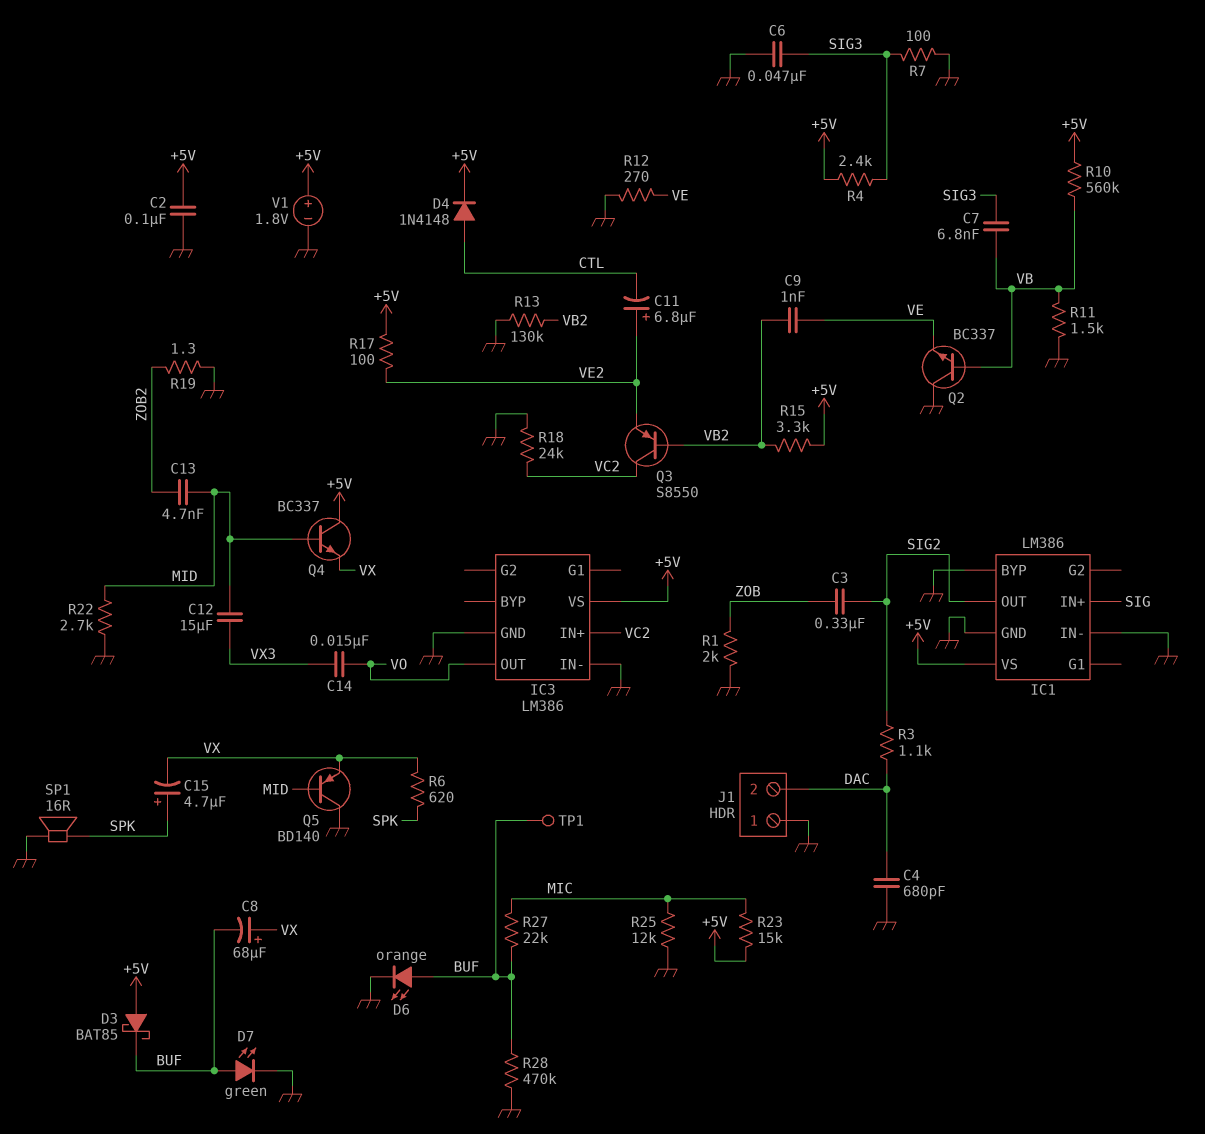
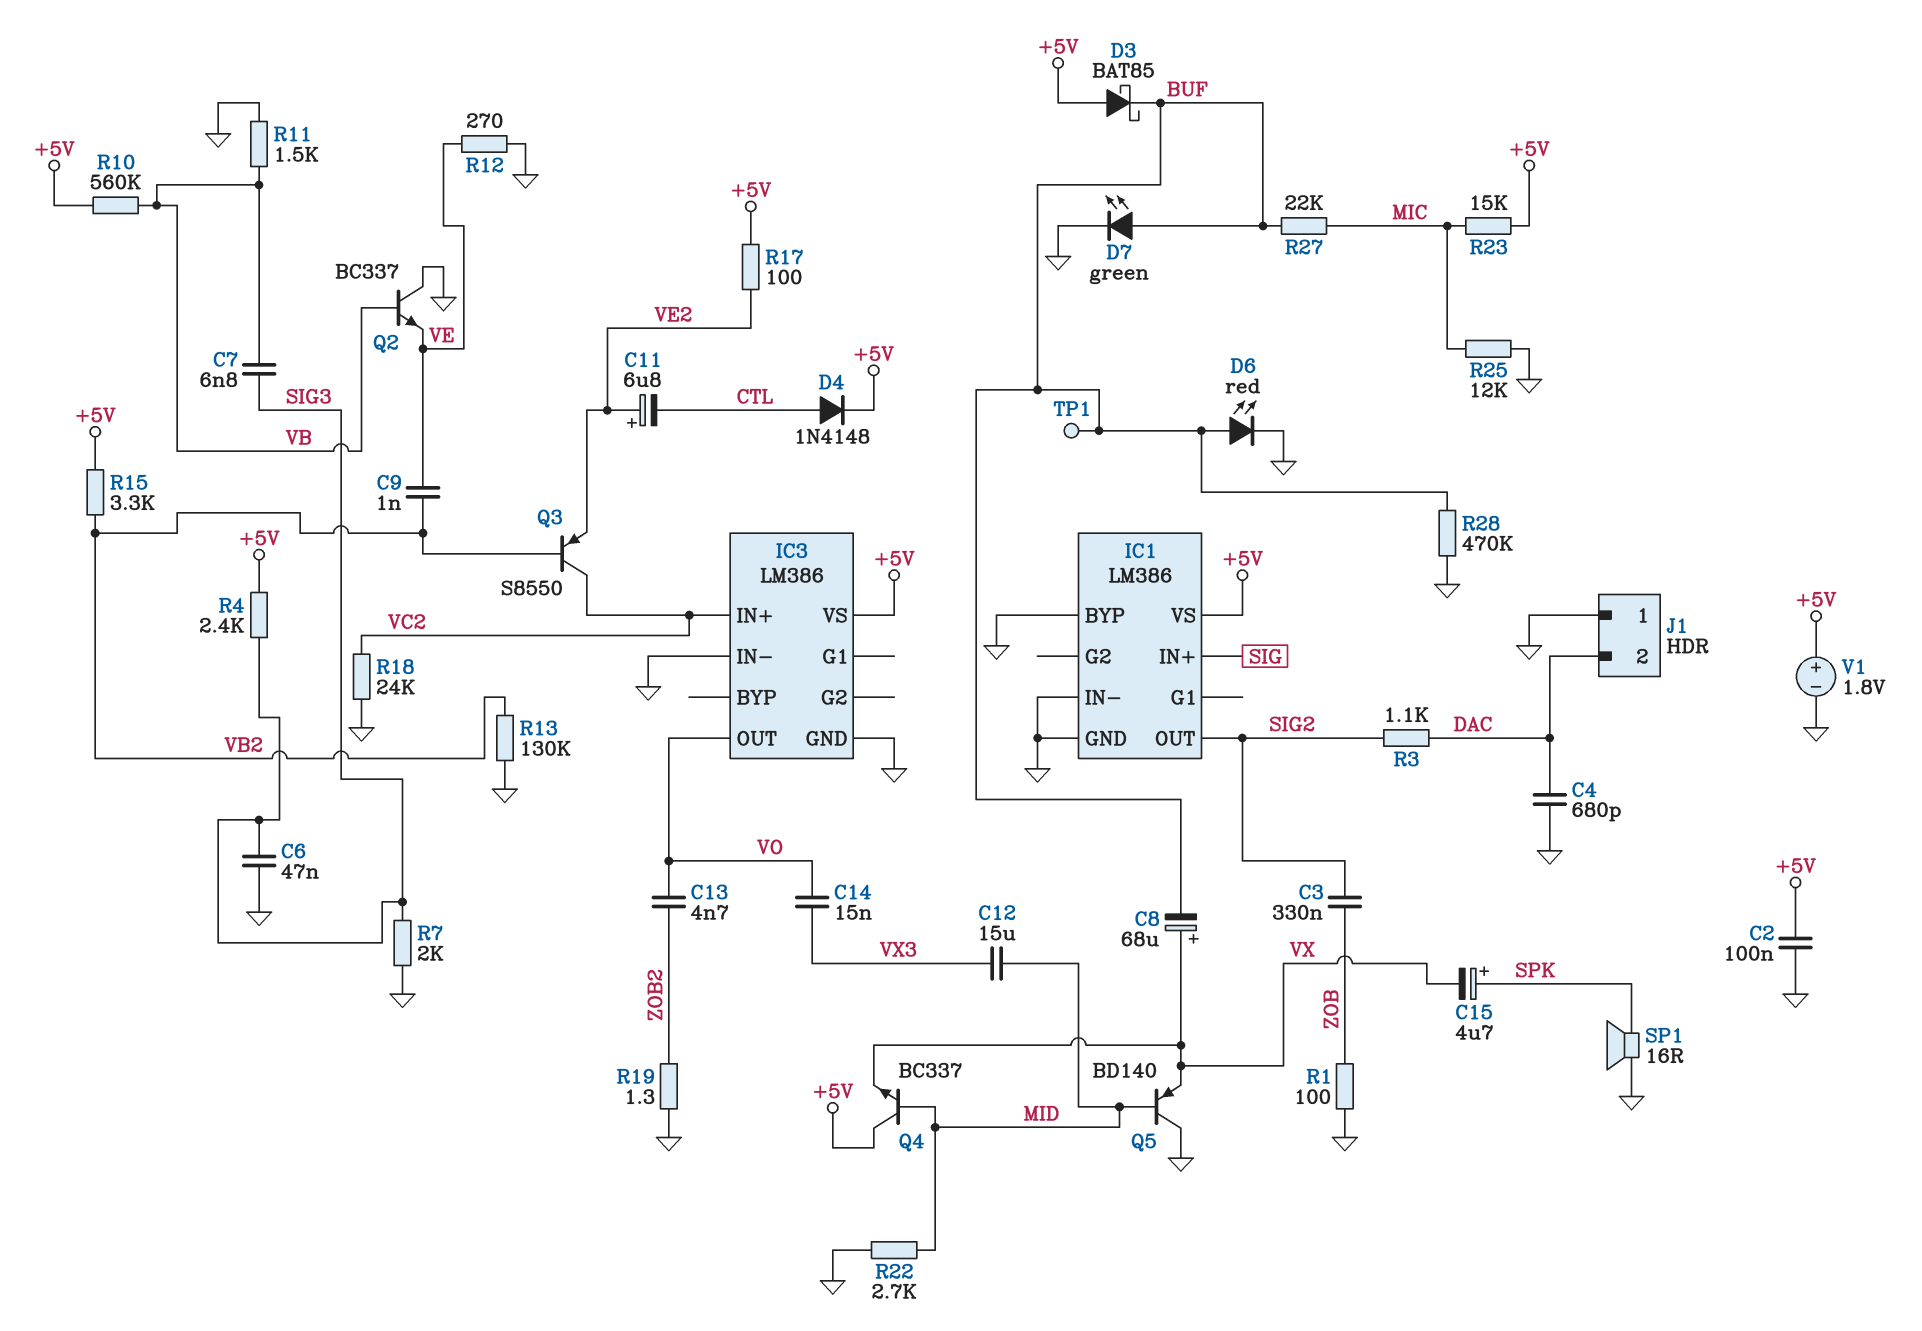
C13: 4.7nF (MID, ZOB2) -> 4.7nF (VO, ZOB2)
D6: LED orange (A BUF, K GND) -> LED red (A BUF, K GND)
R1: 2k (GND, ZOB) -> 100 (GND, ZOB)
R6: 620 (SPK, VX) -> none
R7: 100 (GND, SIG3) -> 2k (GND, SIG3)

